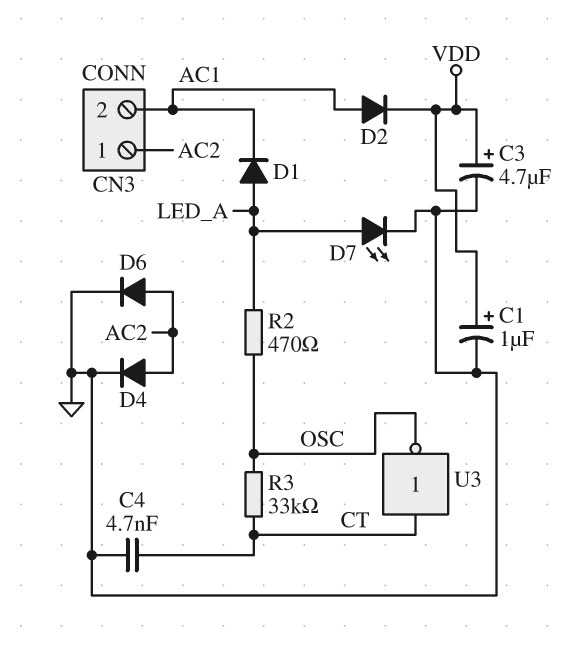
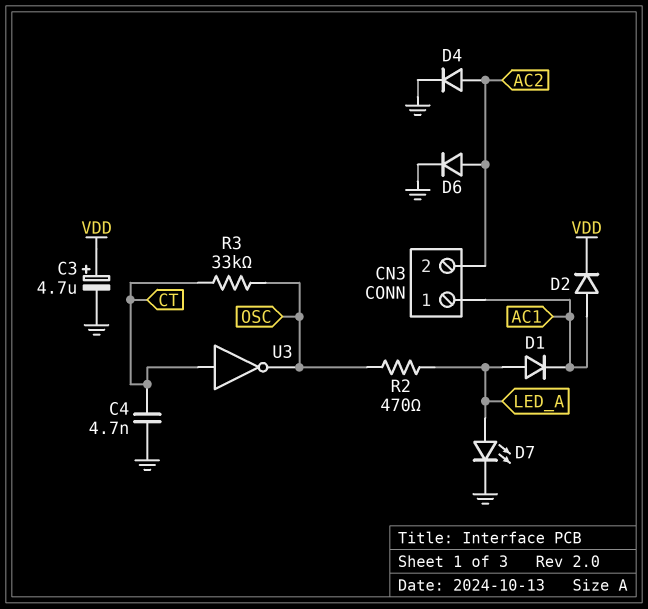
C1: 1uF (plus VDD, minus GND) -> none
CN3 pin 1: AC2 -> AC1
CN3 pin 2: AC1 -> AC2

